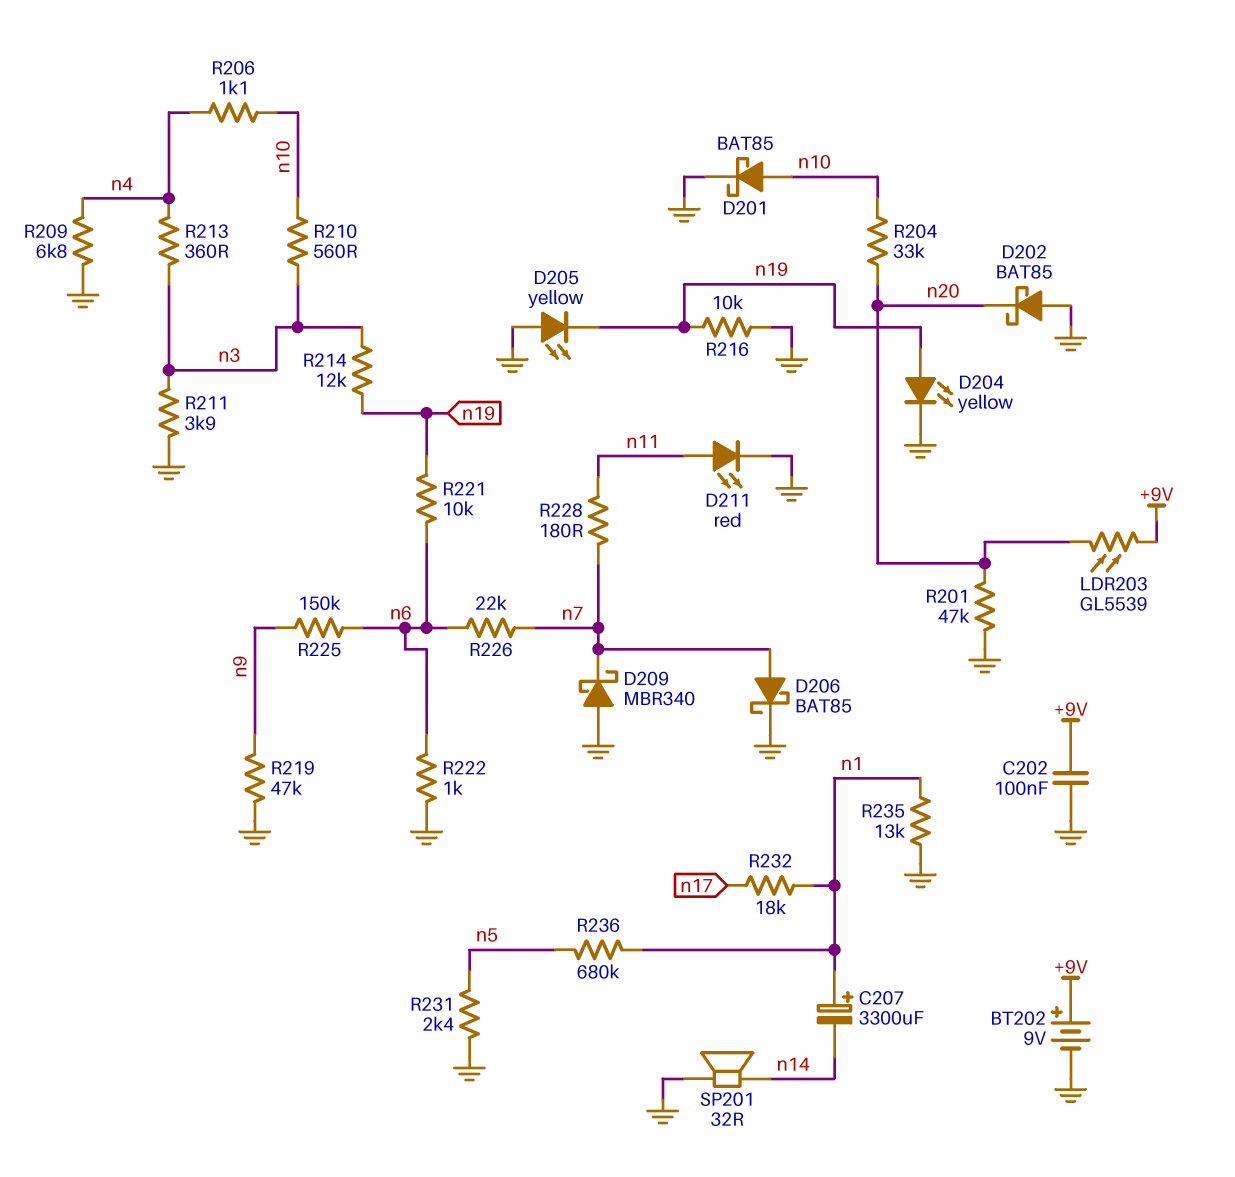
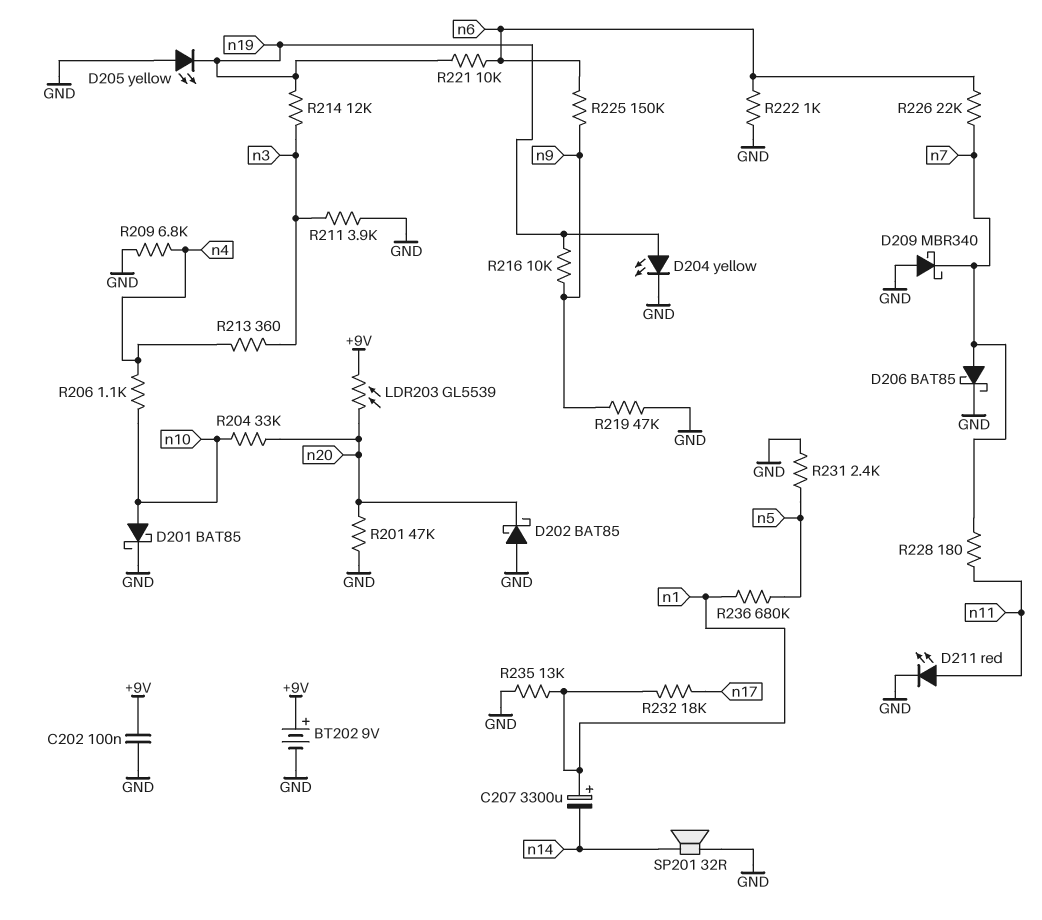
R210: 560 (n3, n10) -> none
R216: 10k (GND, n19) -> 10k (n9, n19)

